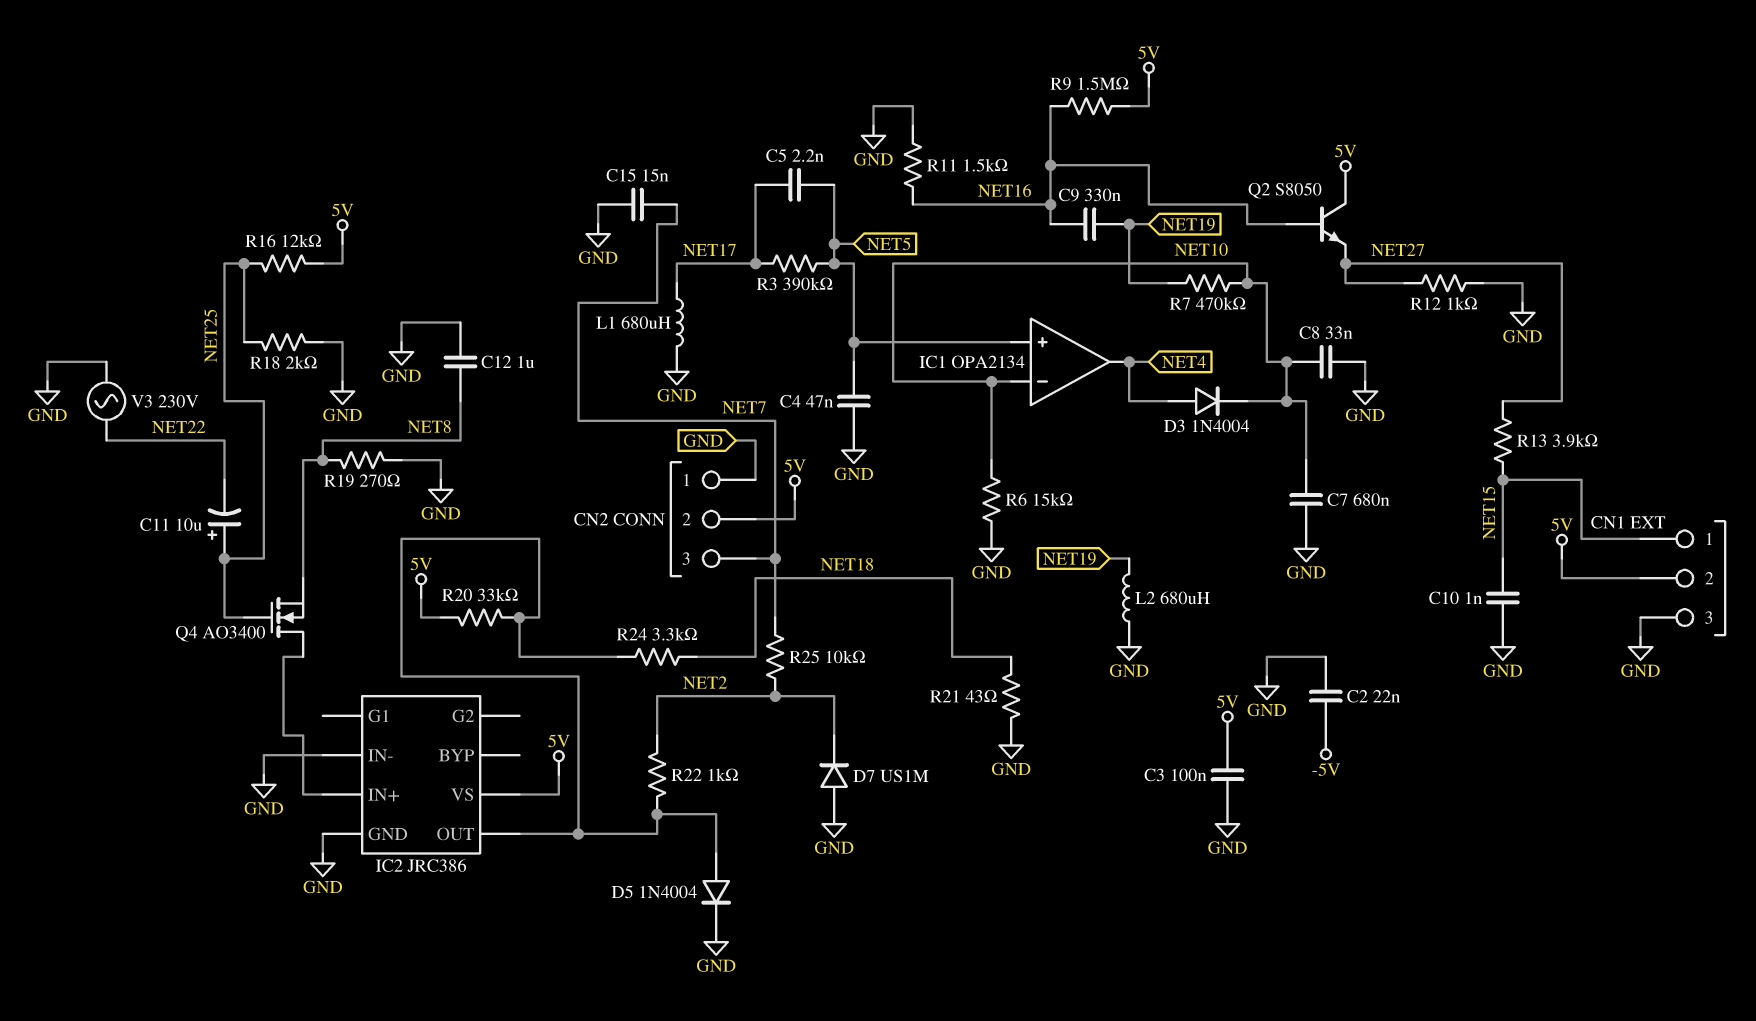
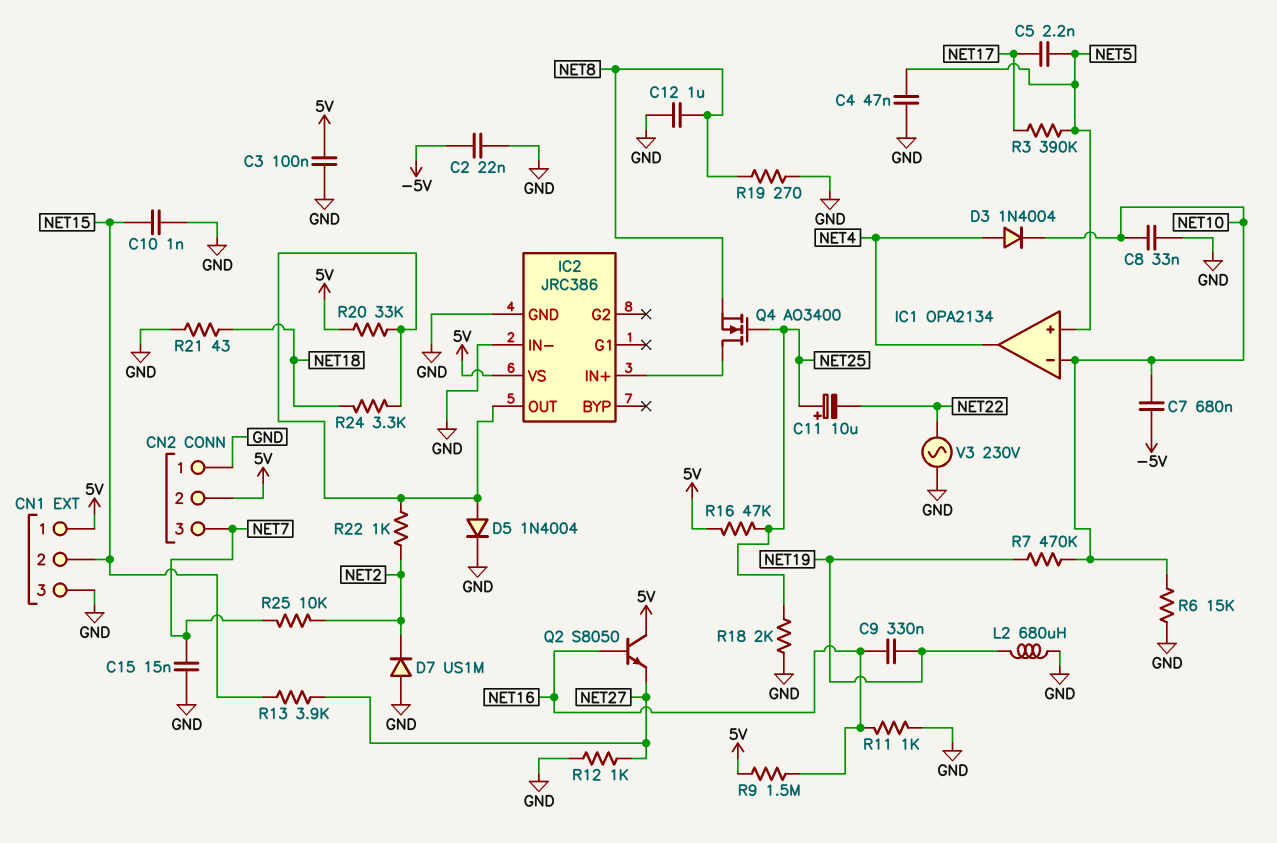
C7: 680nF (GND, NET10) -> 680nF (-5V, NET10)
CN1 pin 1: NET15 -> 5V
CN1 pin 2: 5V -> NET15
L1: 680uH (GND, NET17) -> none
R11: 1.5k (GND, NET16) -> 1k (GND, NET16)
R16: 12k (5V, NET25) -> 47k (5V, NET25)

